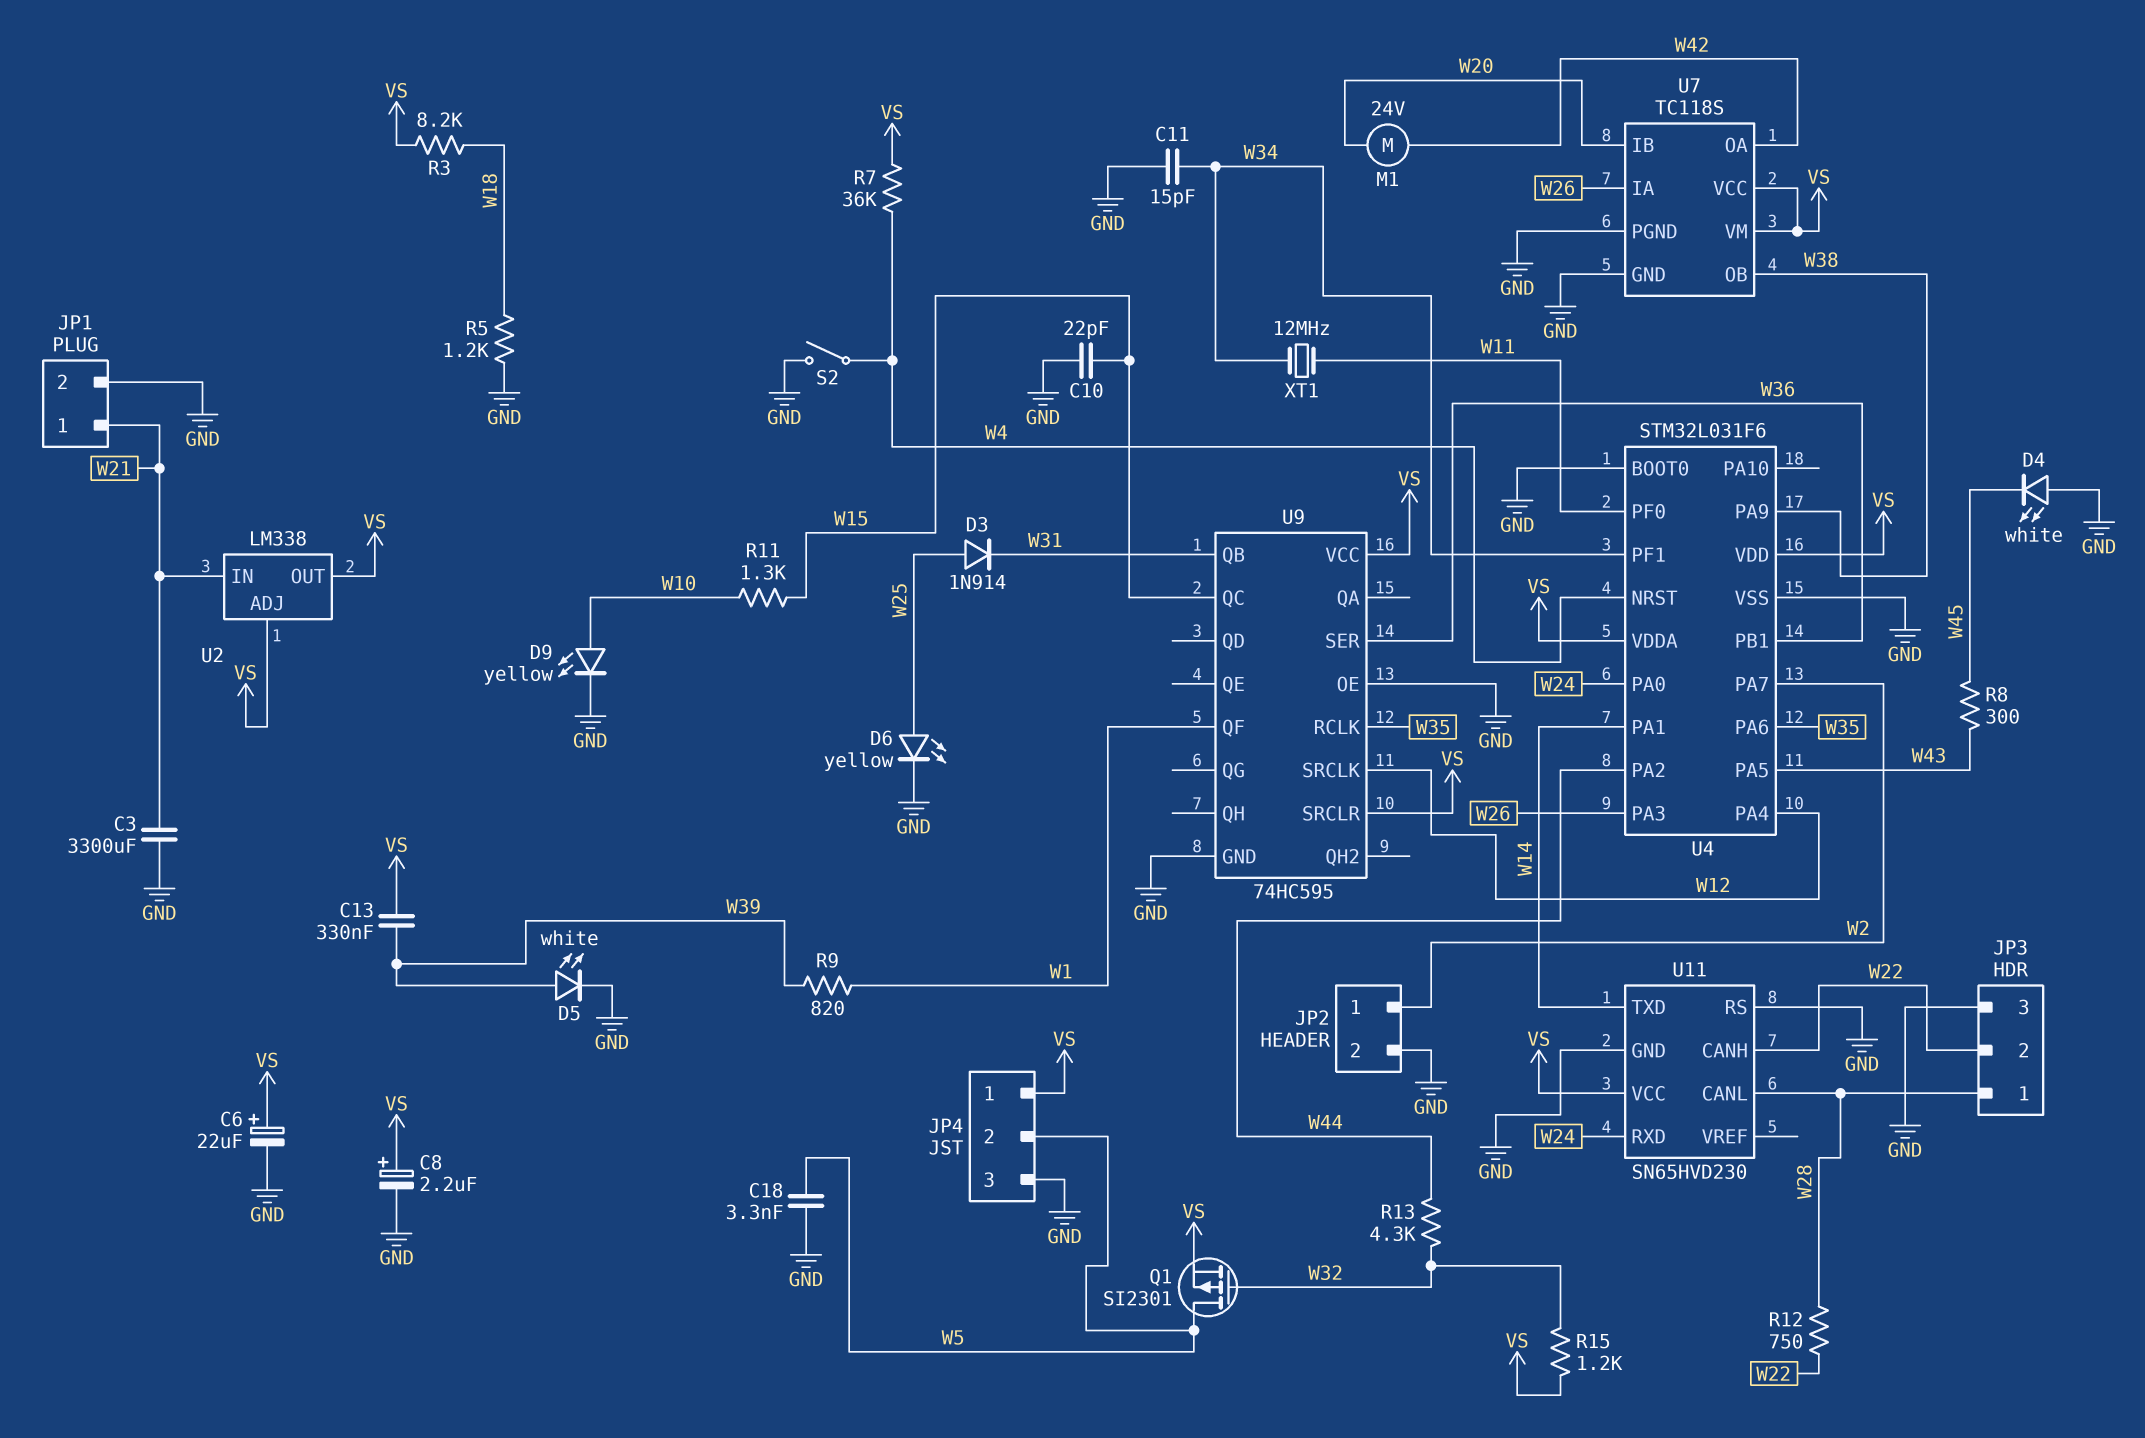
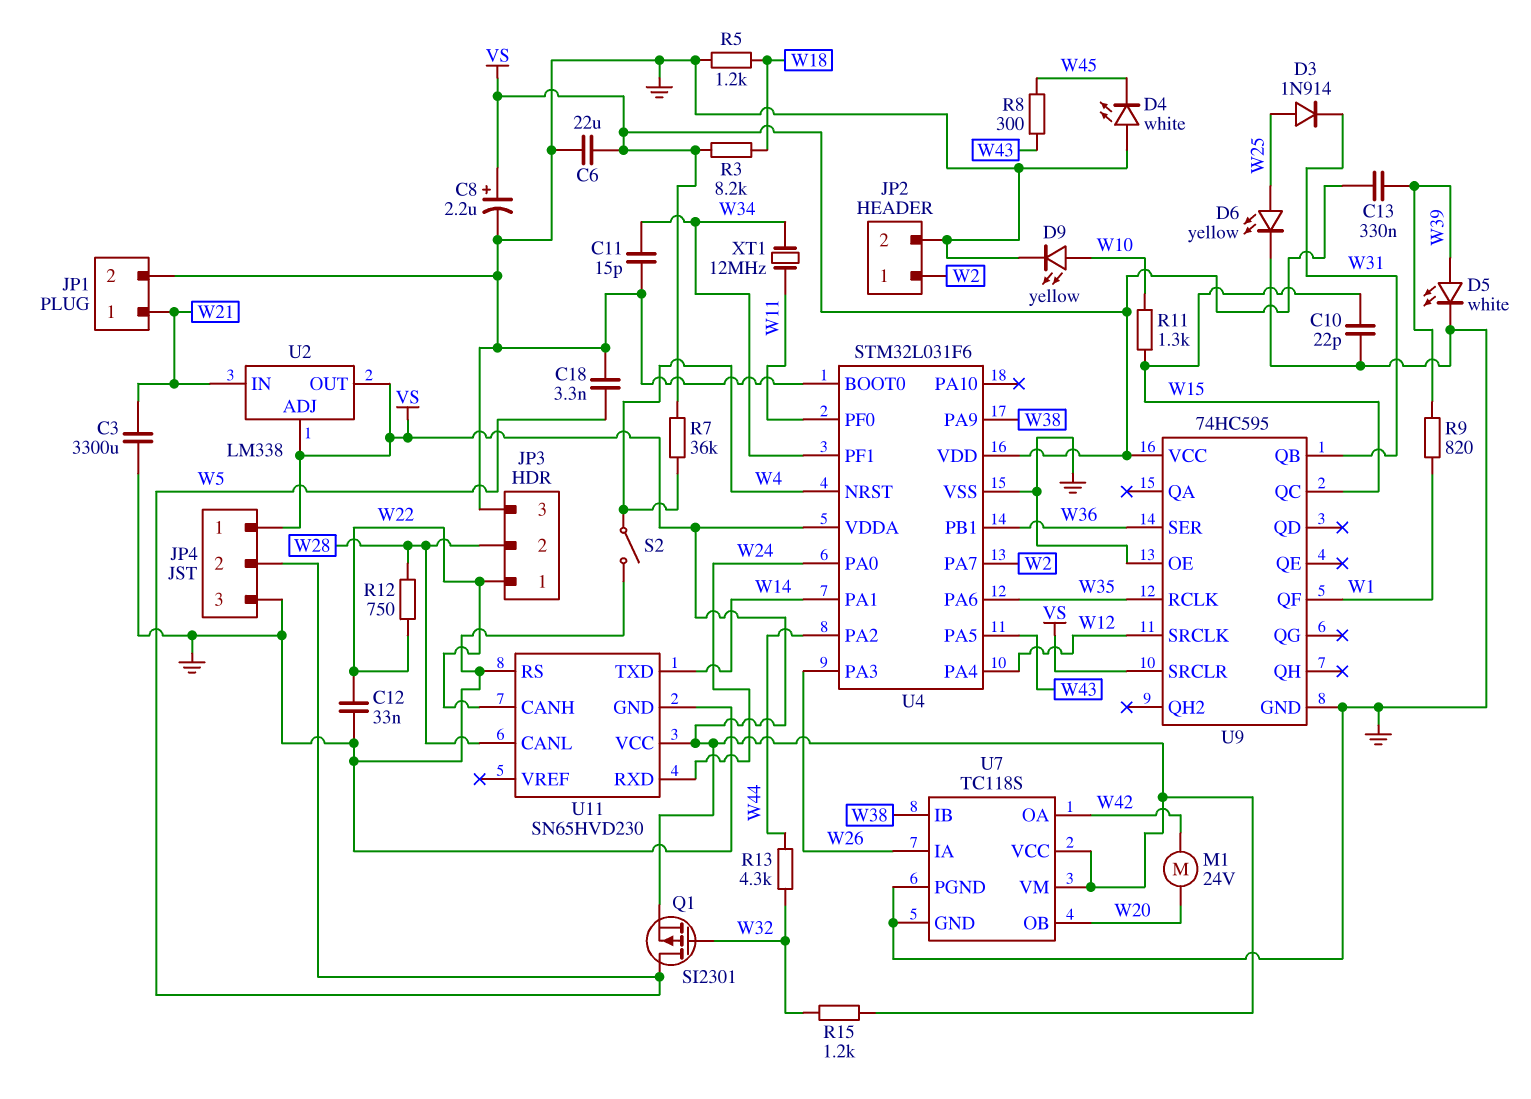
C6: 22uF (plus VS, minus GND) -> 22uF (GND, VS)
C12: none -> 33nF (GND, W22)
JP3 pin 1: W28 -> W22
JP3 pin 2: W22 -> W28
U7 pin IB: W20 -> W38
U7 pin OB: W38 -> W20

